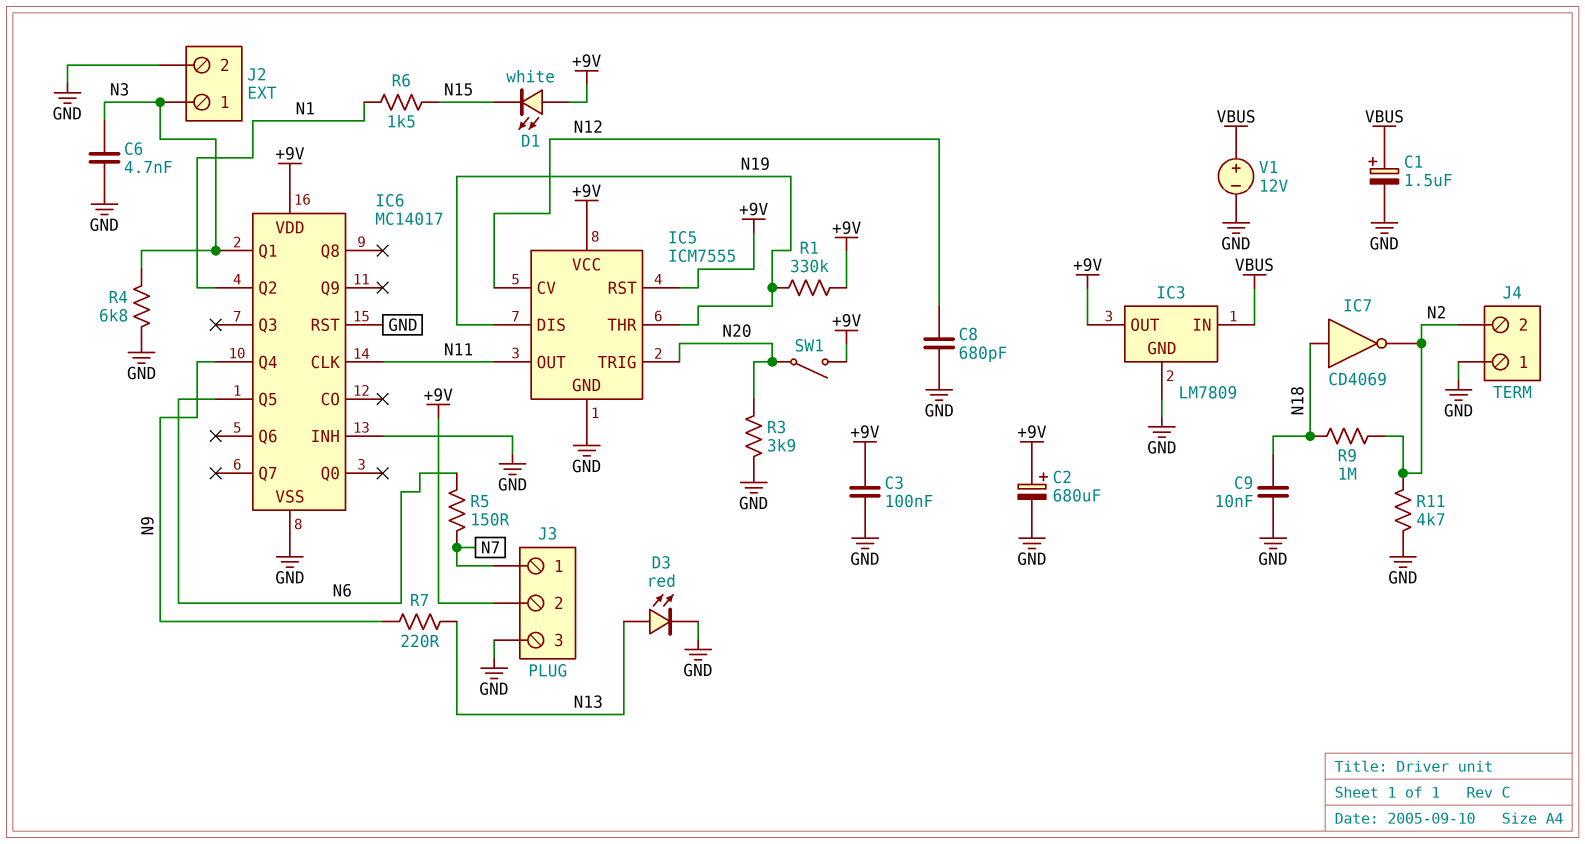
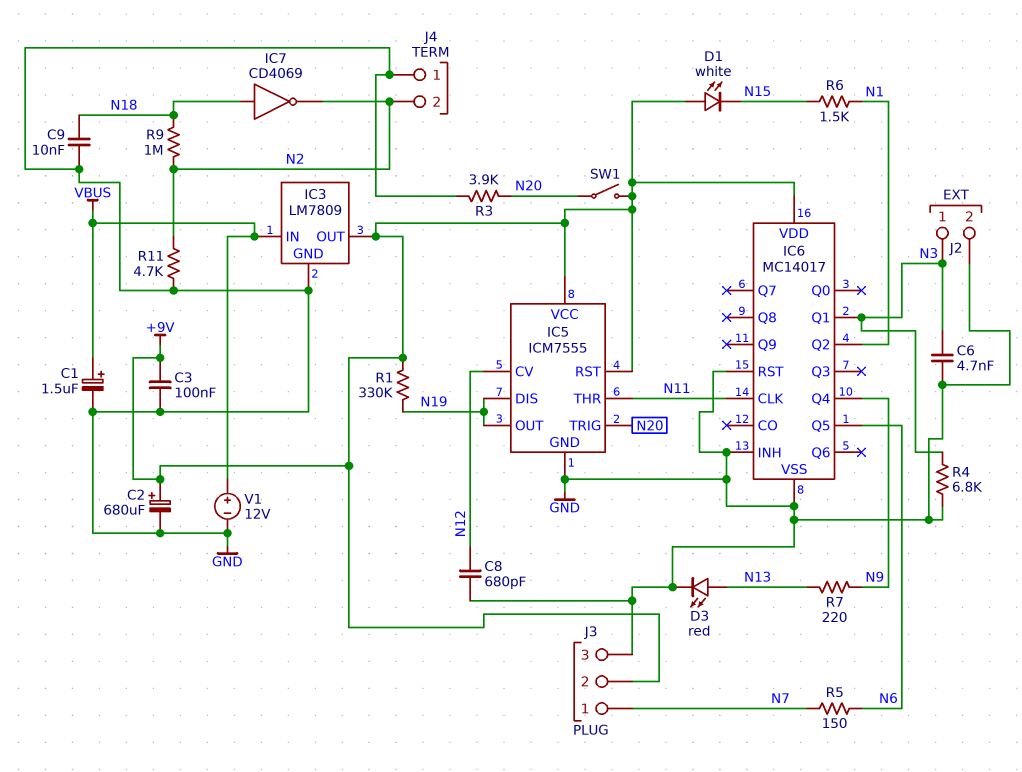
IC5 pin OUT: N11 -> N19
IC5 pin THR: N19 -> N11

